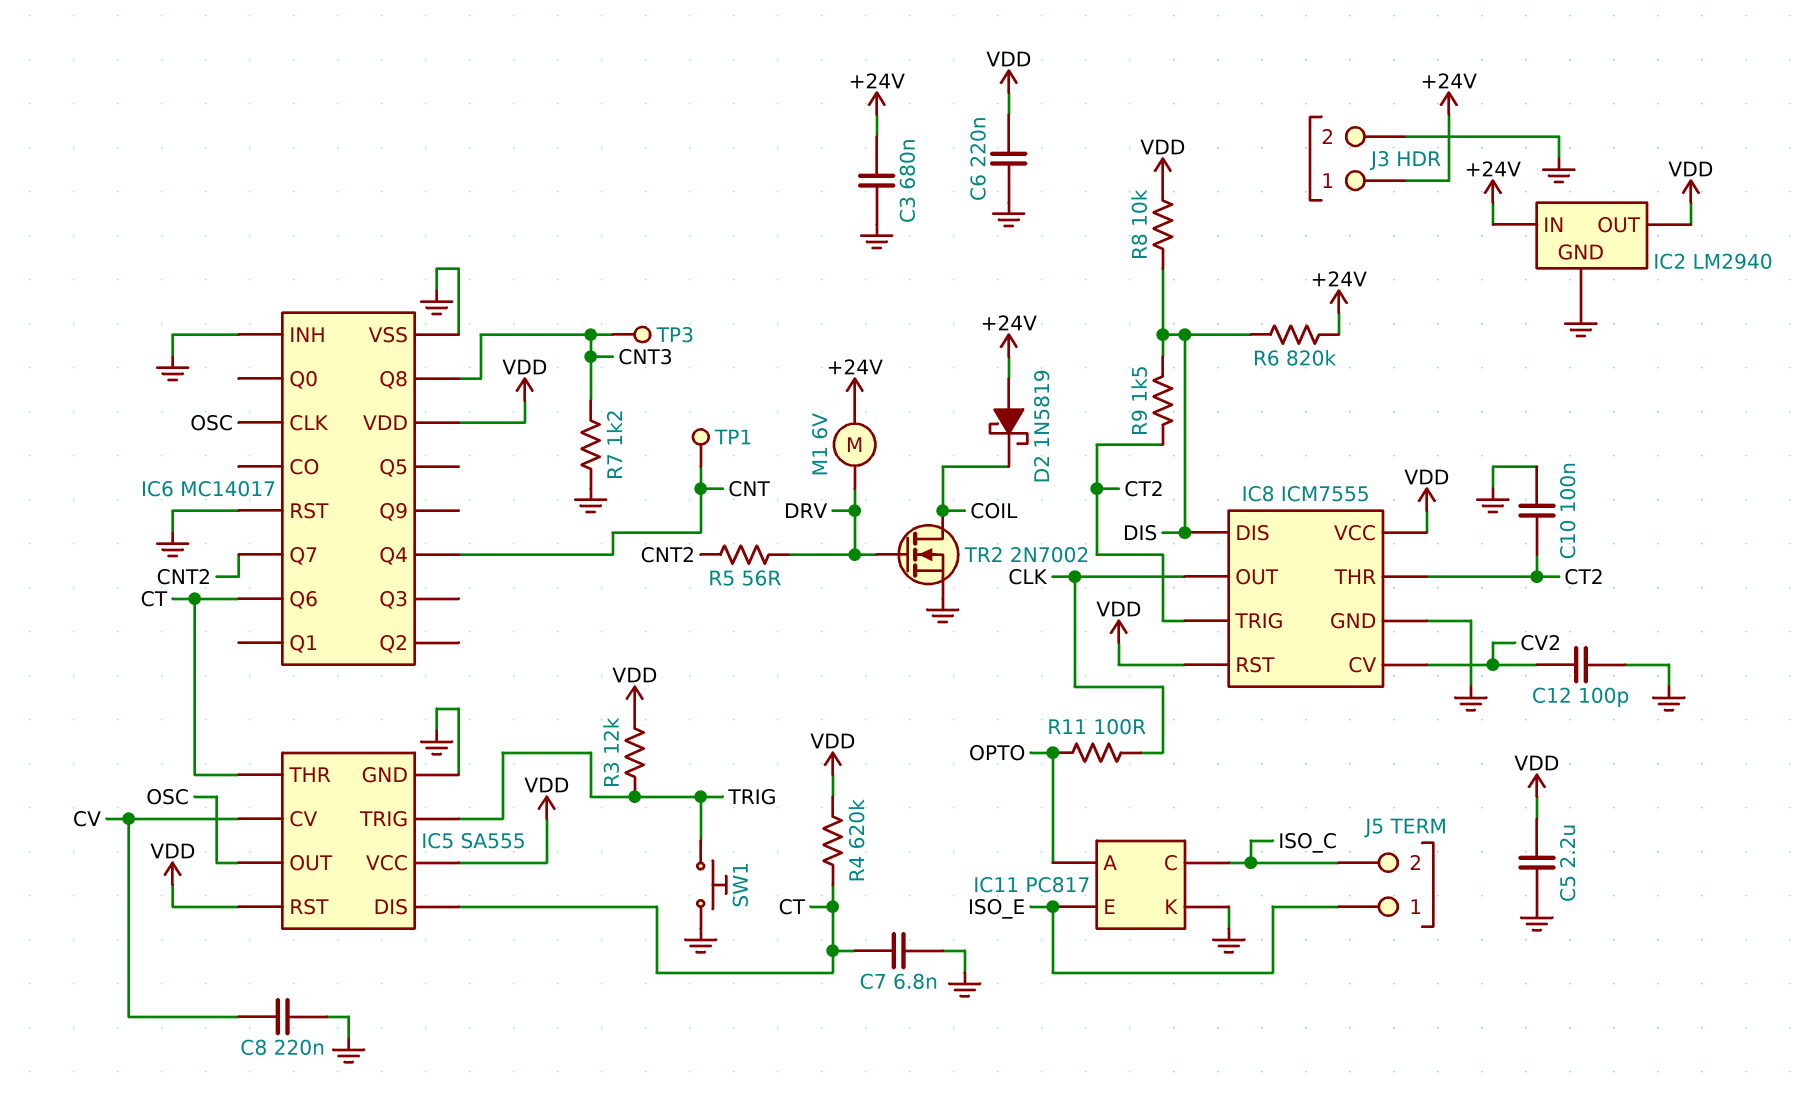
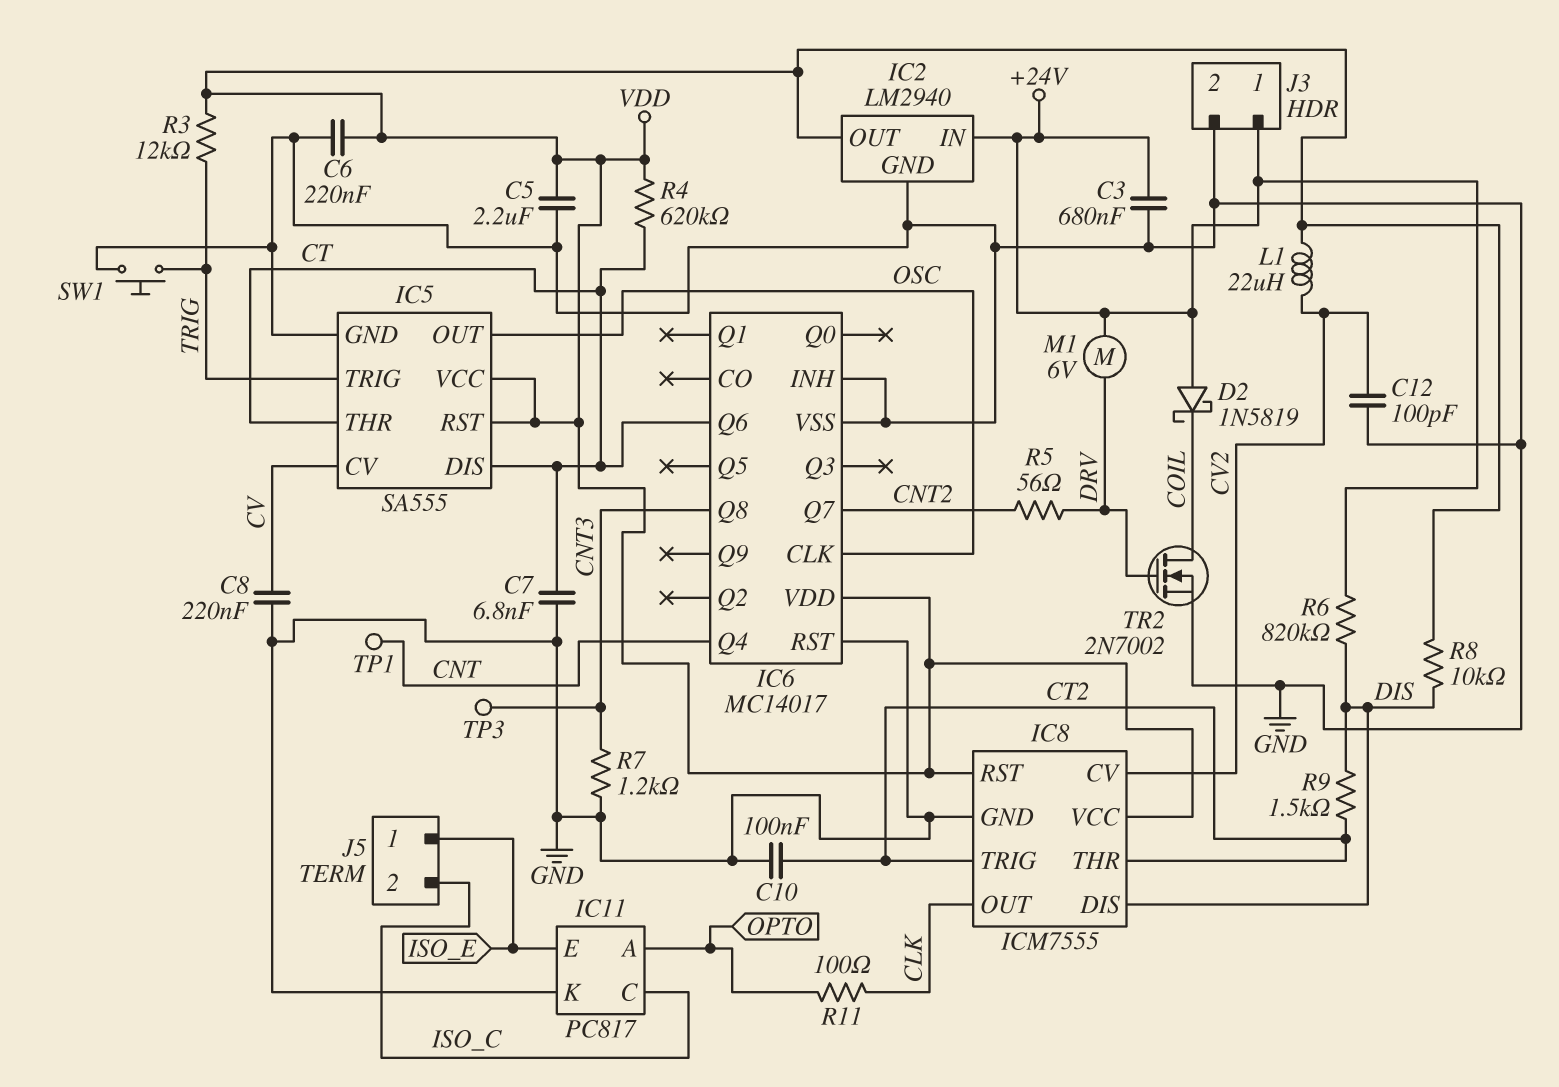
L1: none -> 22uH (CV2, VDD)

